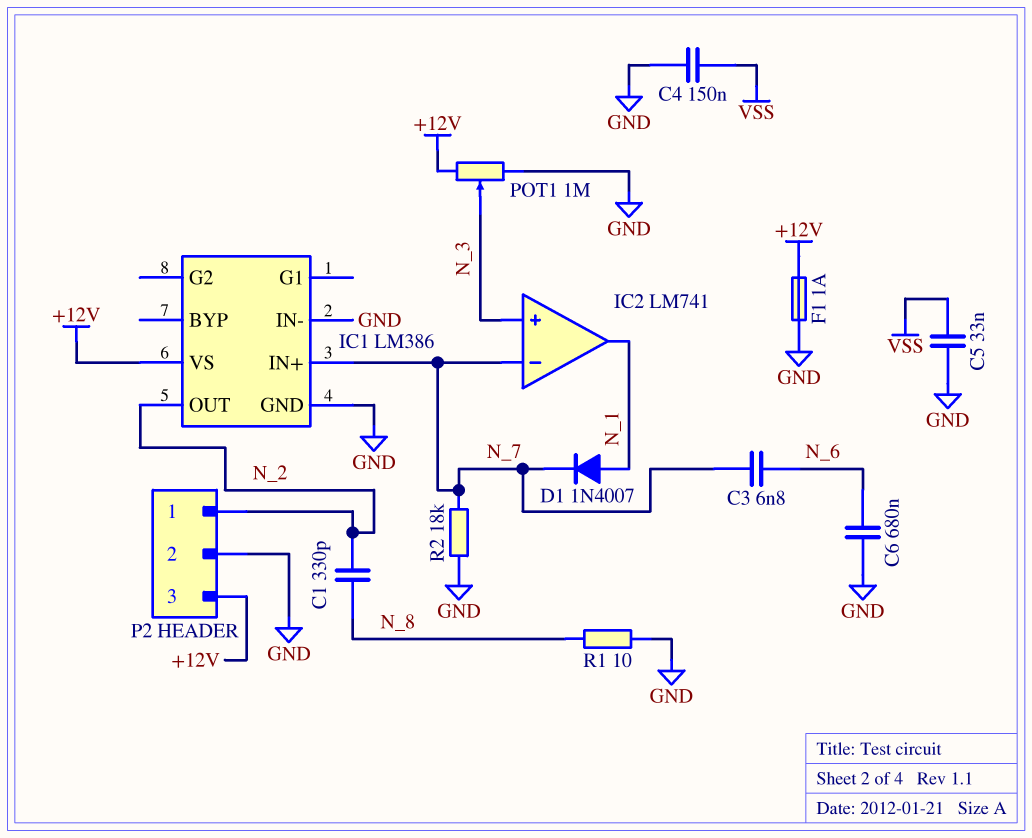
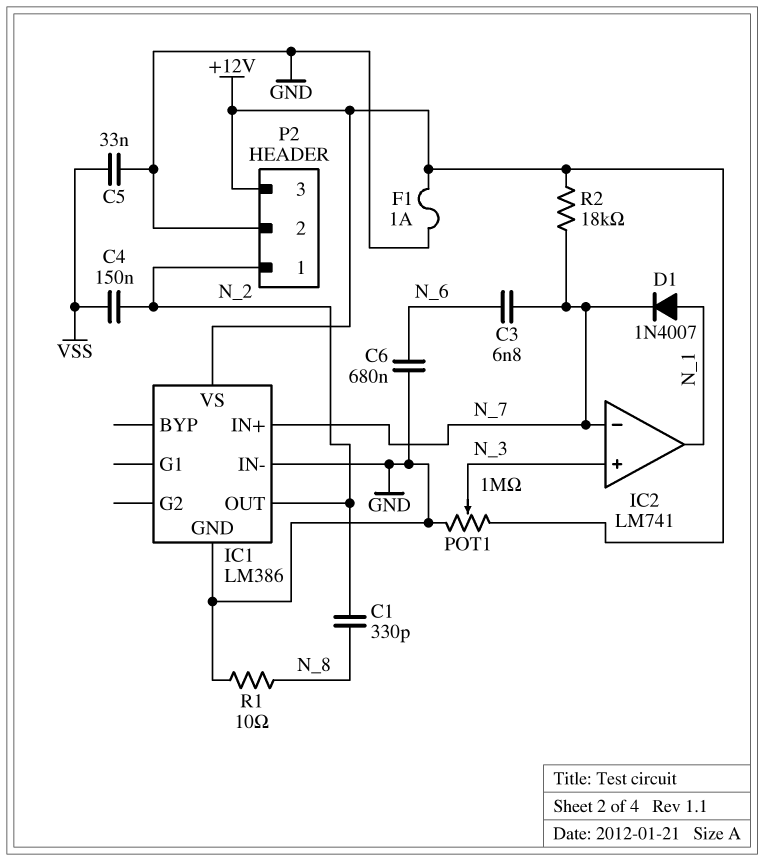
C4: 150nF (GND, VSS) -> 150nF (N_2, VSS)
R2: 18k (GND, N_7) -> 18k (+12V, N_7)

